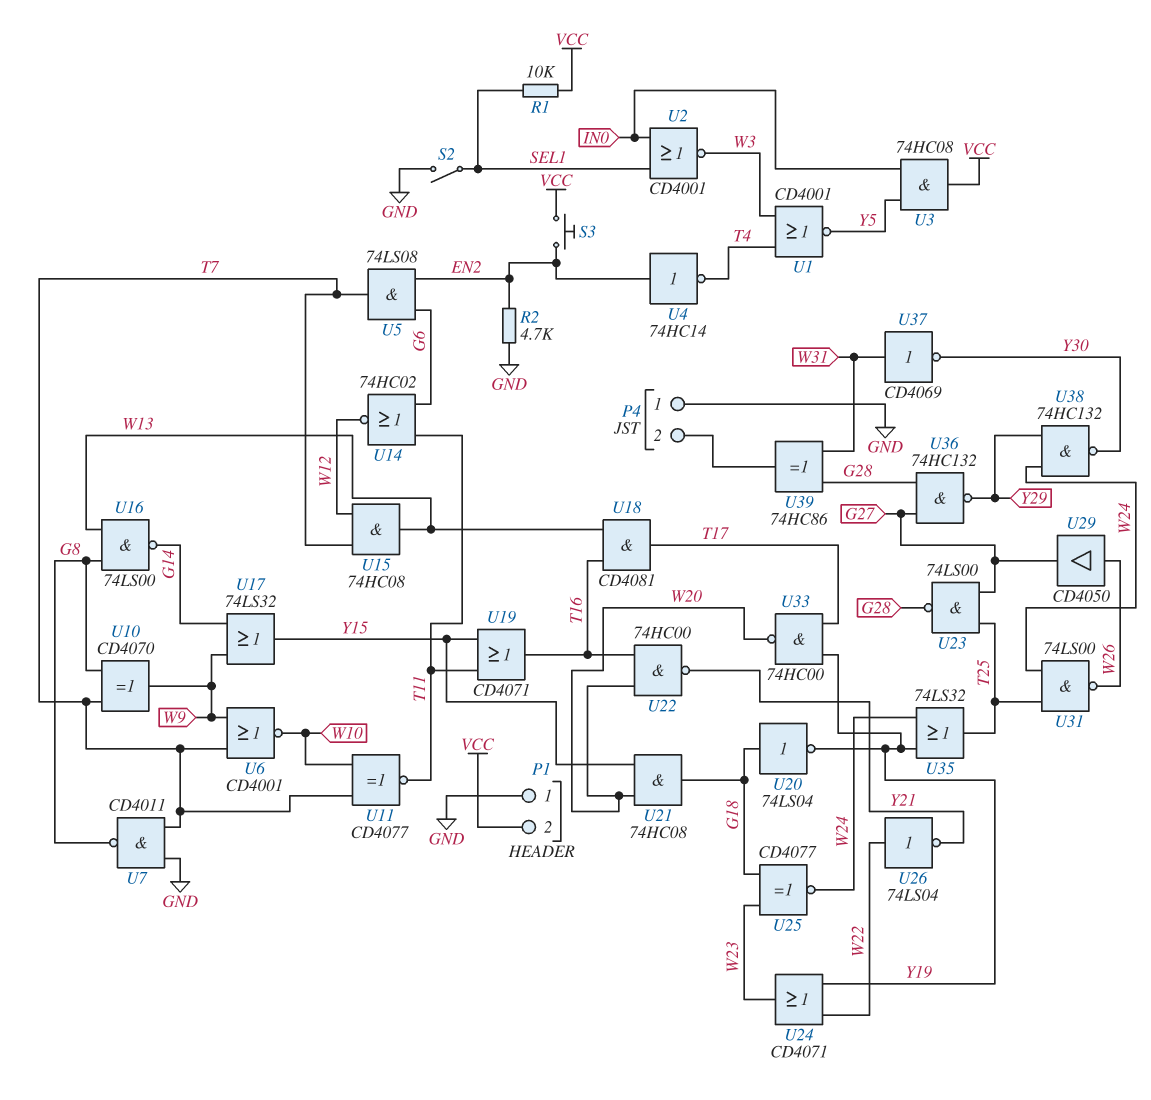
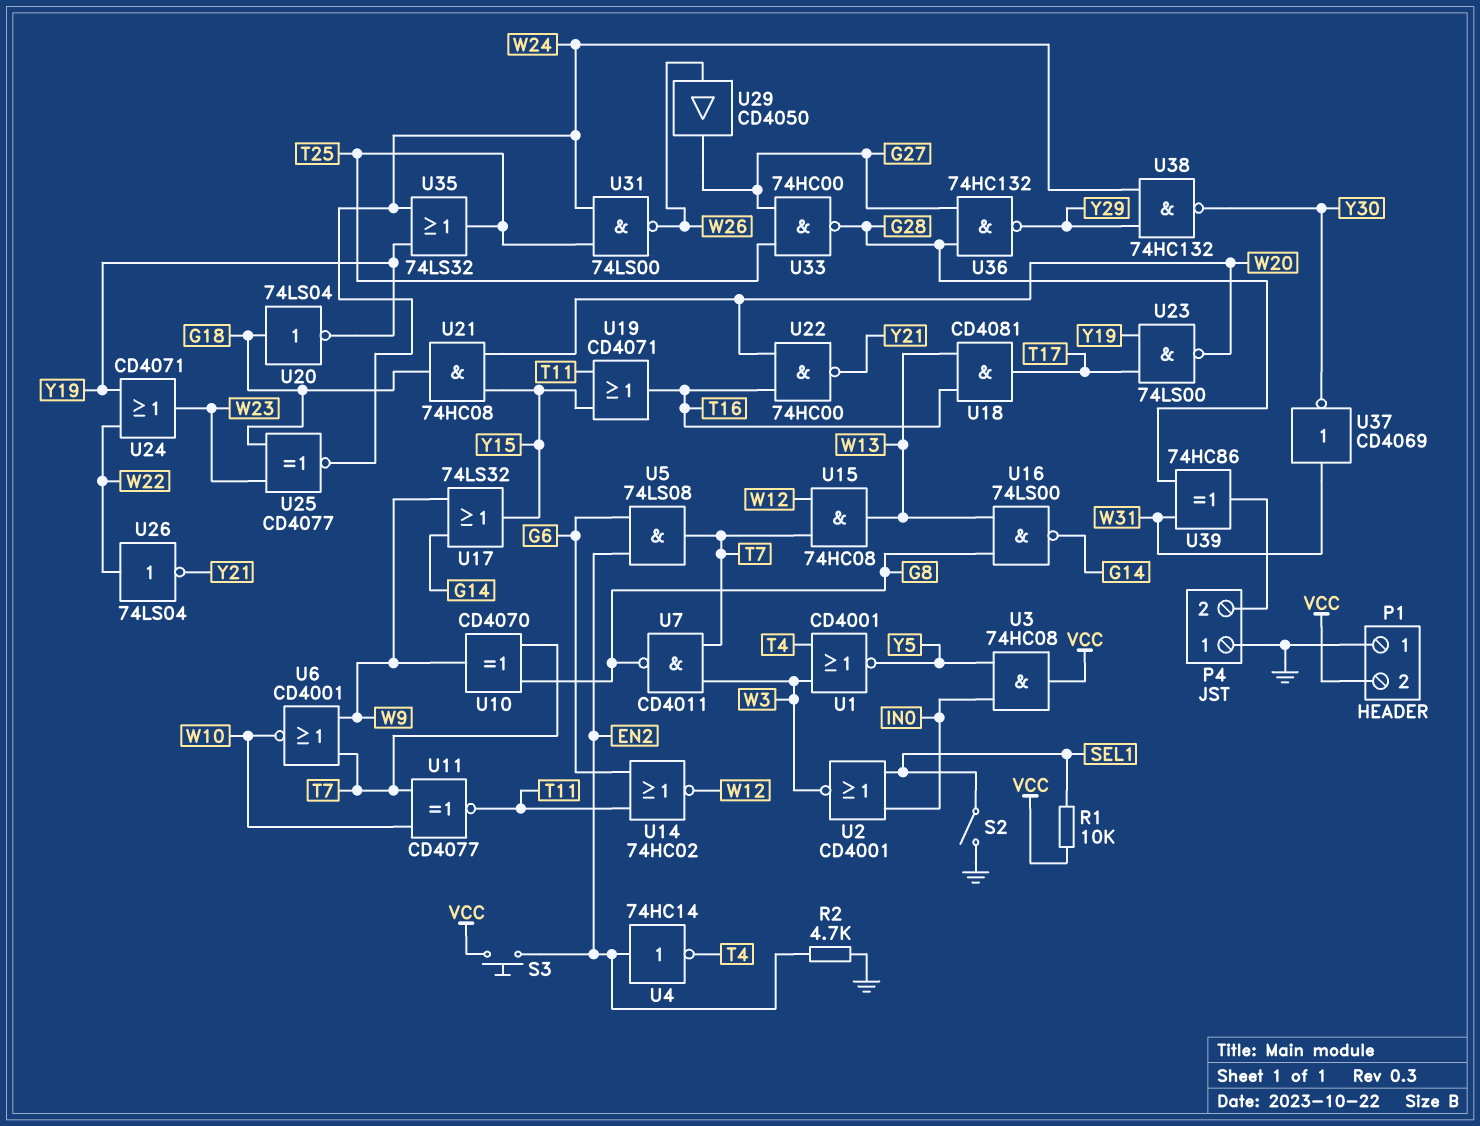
U7: NAND CD4011 (in GND, in T7, out G8) -> NAND CD4011 (in T7, in W3, out G8)
U23: NAND 74LS00 (in G27, in T25, out G28) -> NAND 74LS00 (in T17, in Y19, out W20)
U33: NAND 74HC00 (in T17, in Y19, out W20) -> NAND 74HC00 (in G27, in T25, out G28)

